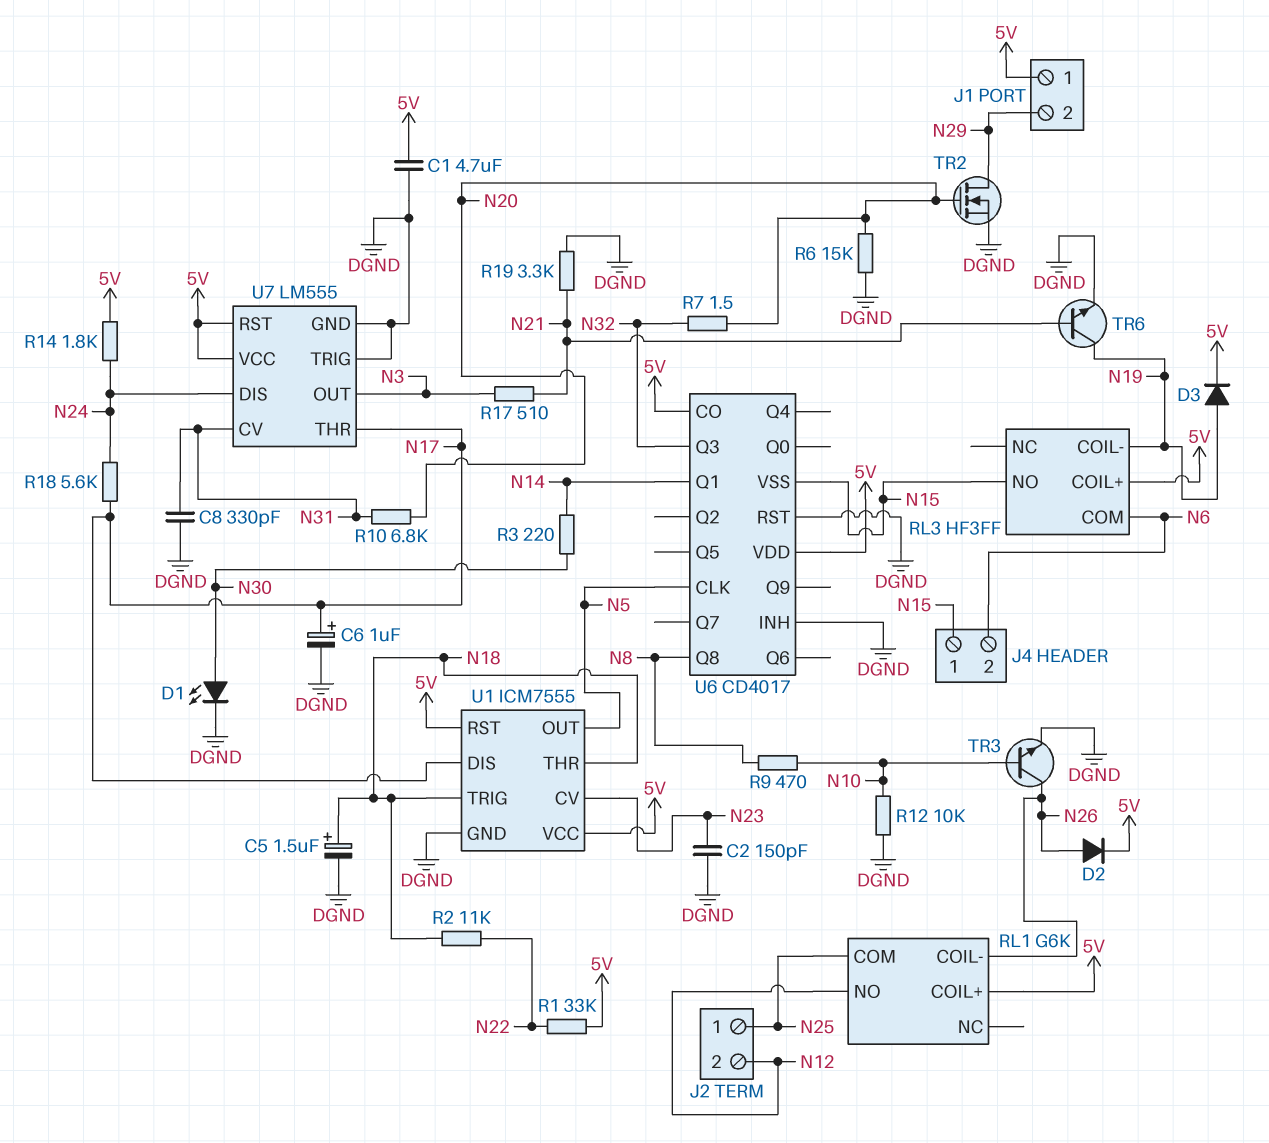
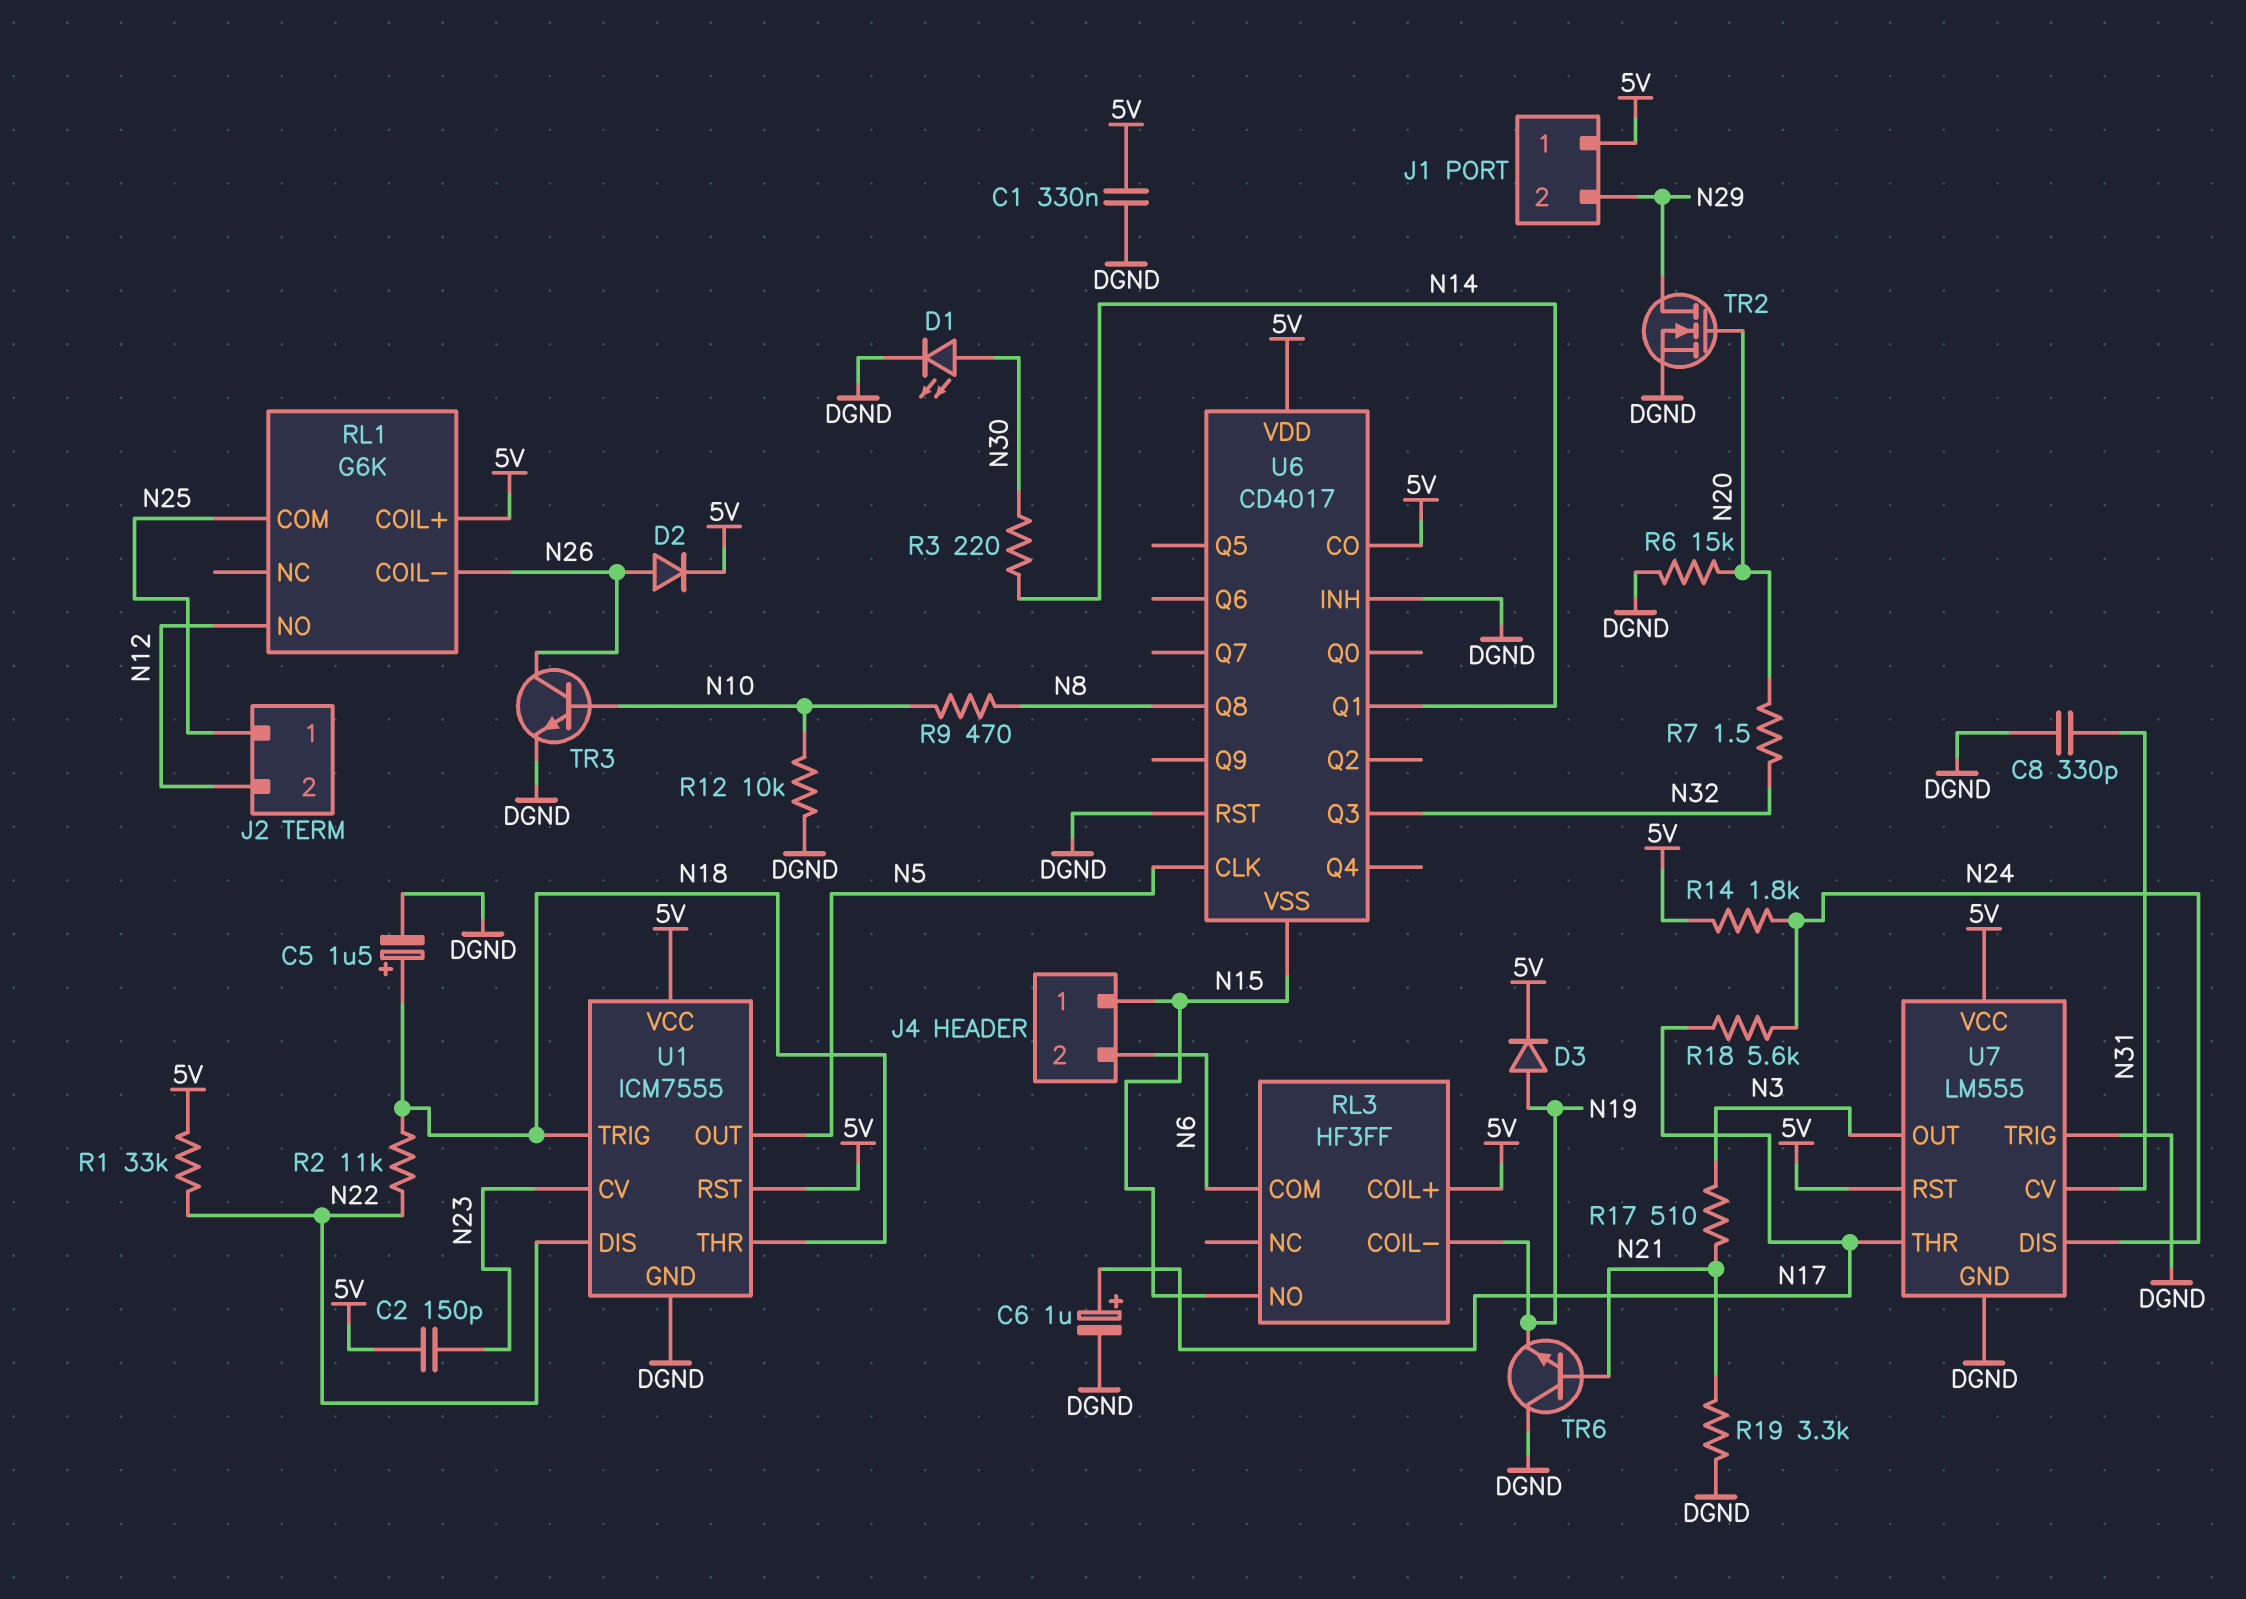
C1: 4.7uF (5V, DGND) -> 330nF (5V, DGND)
C2: 150pF (DGND, N23) -> 150pF (5V, N23)
R10: 6.8k (N20, N31) -> none
TR6: NPN (B N21, C N19, E DGND) -> NPN (B N21, C DGND, E N19)
U1 pin DIS: N17 -> N22

